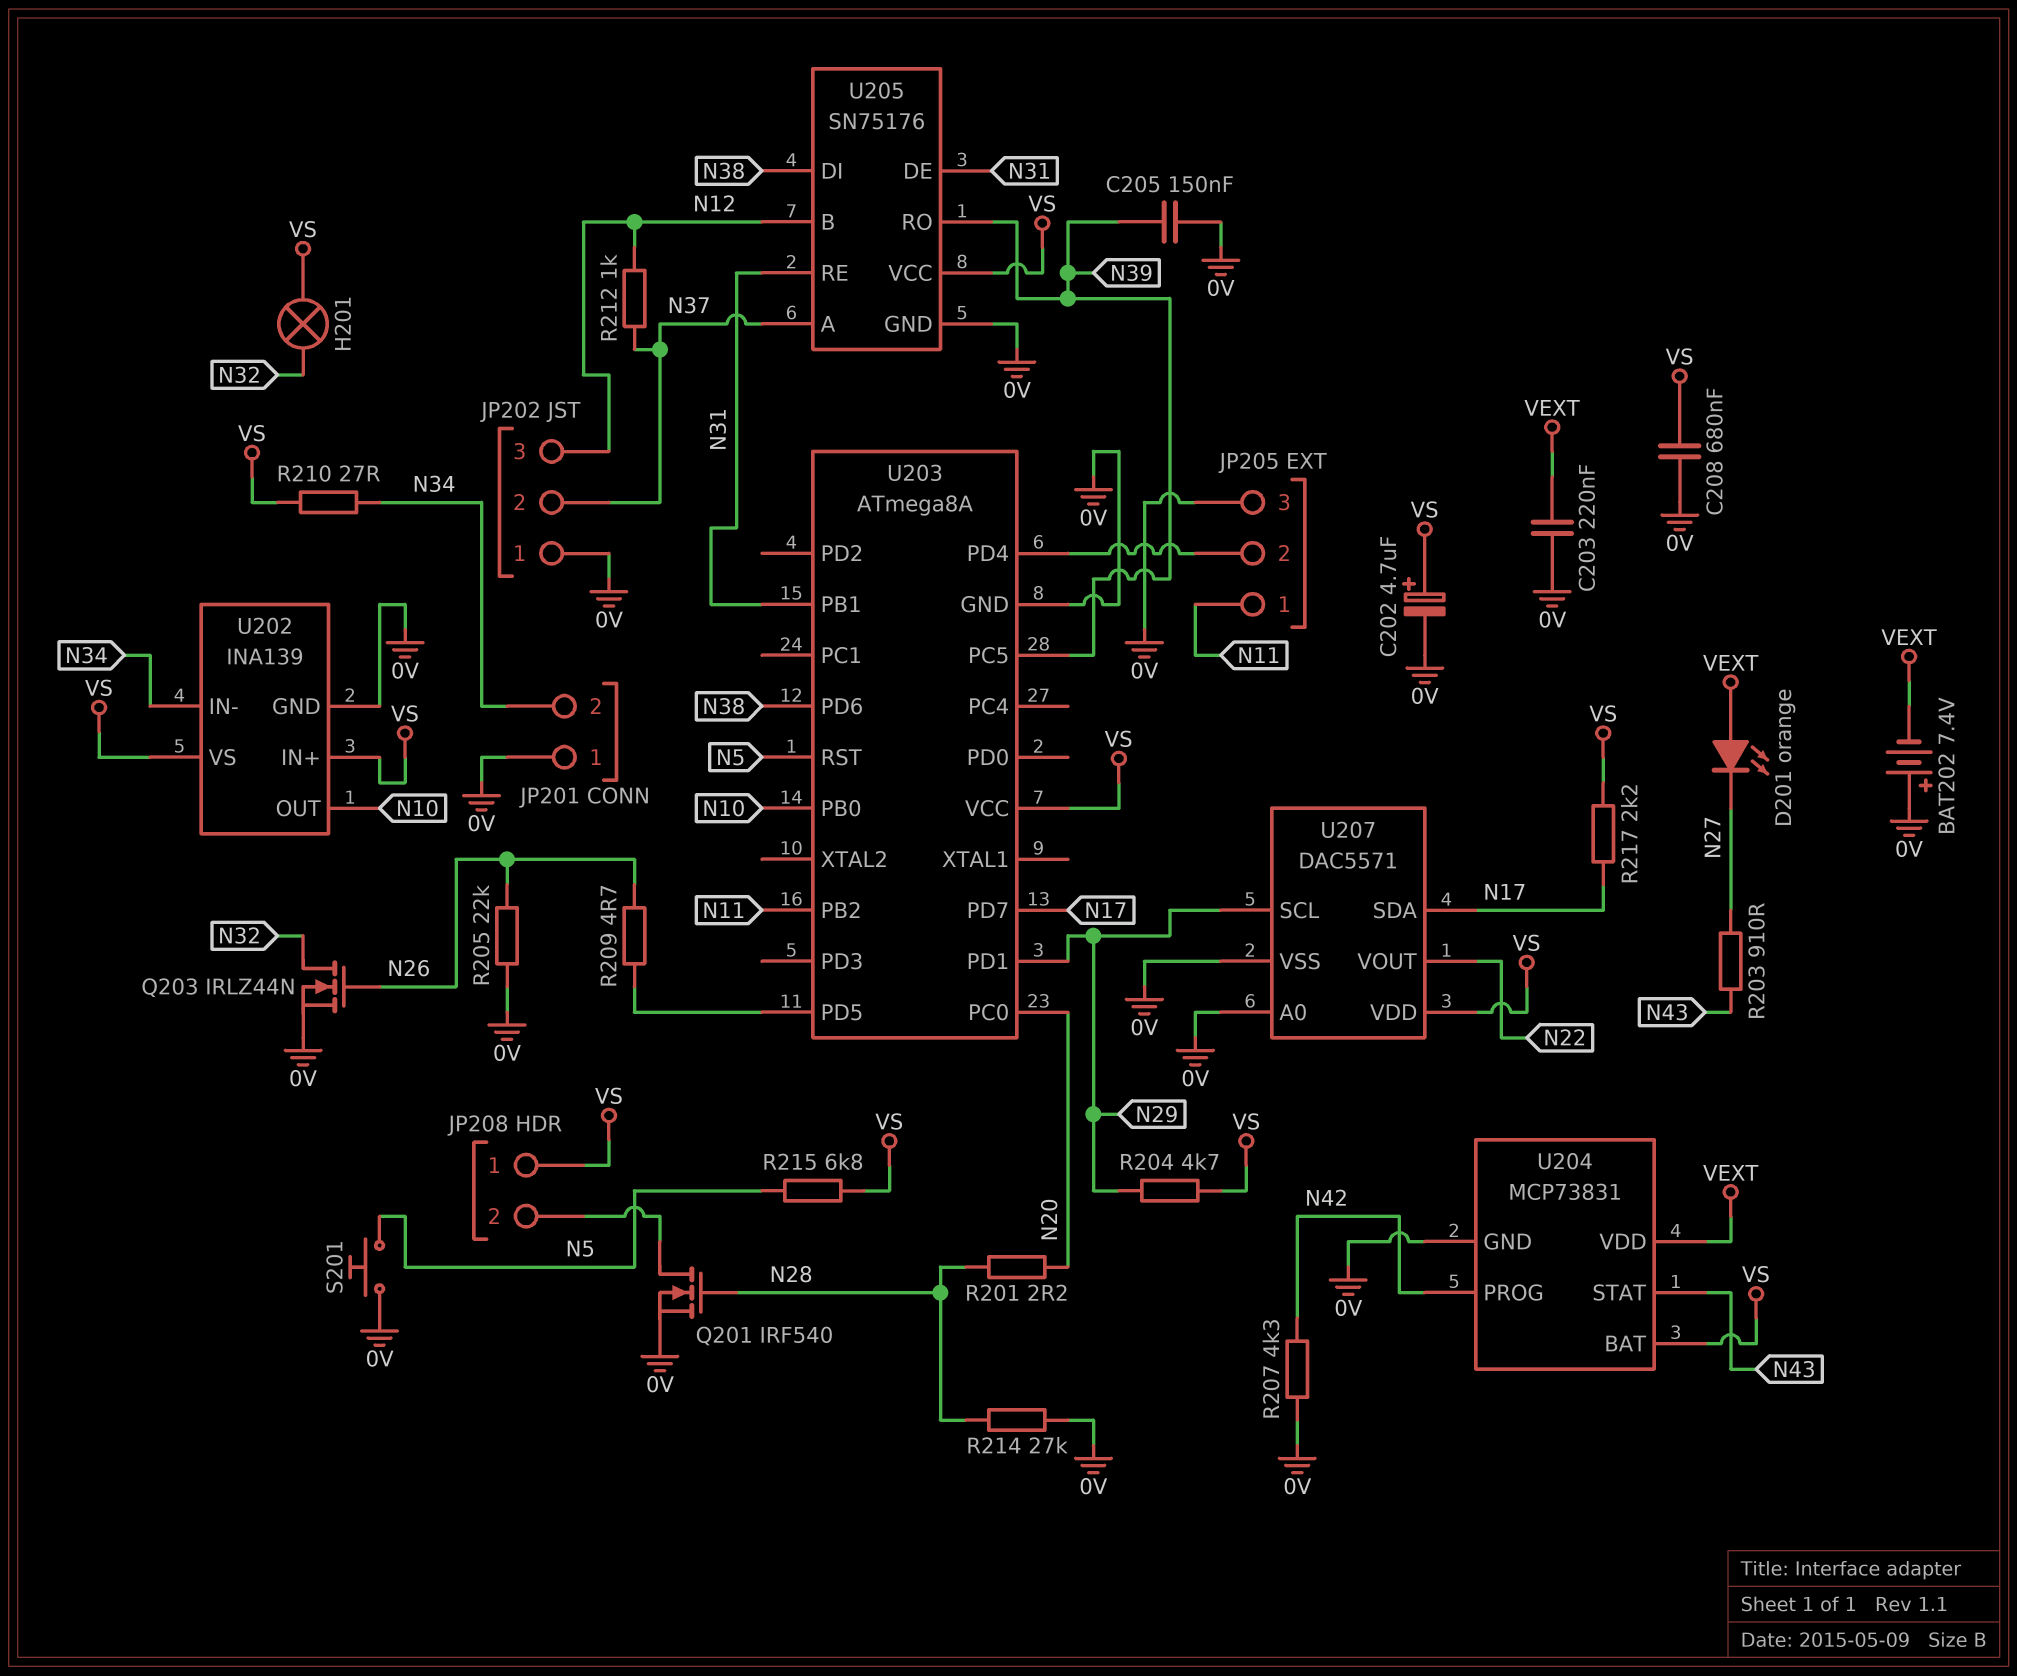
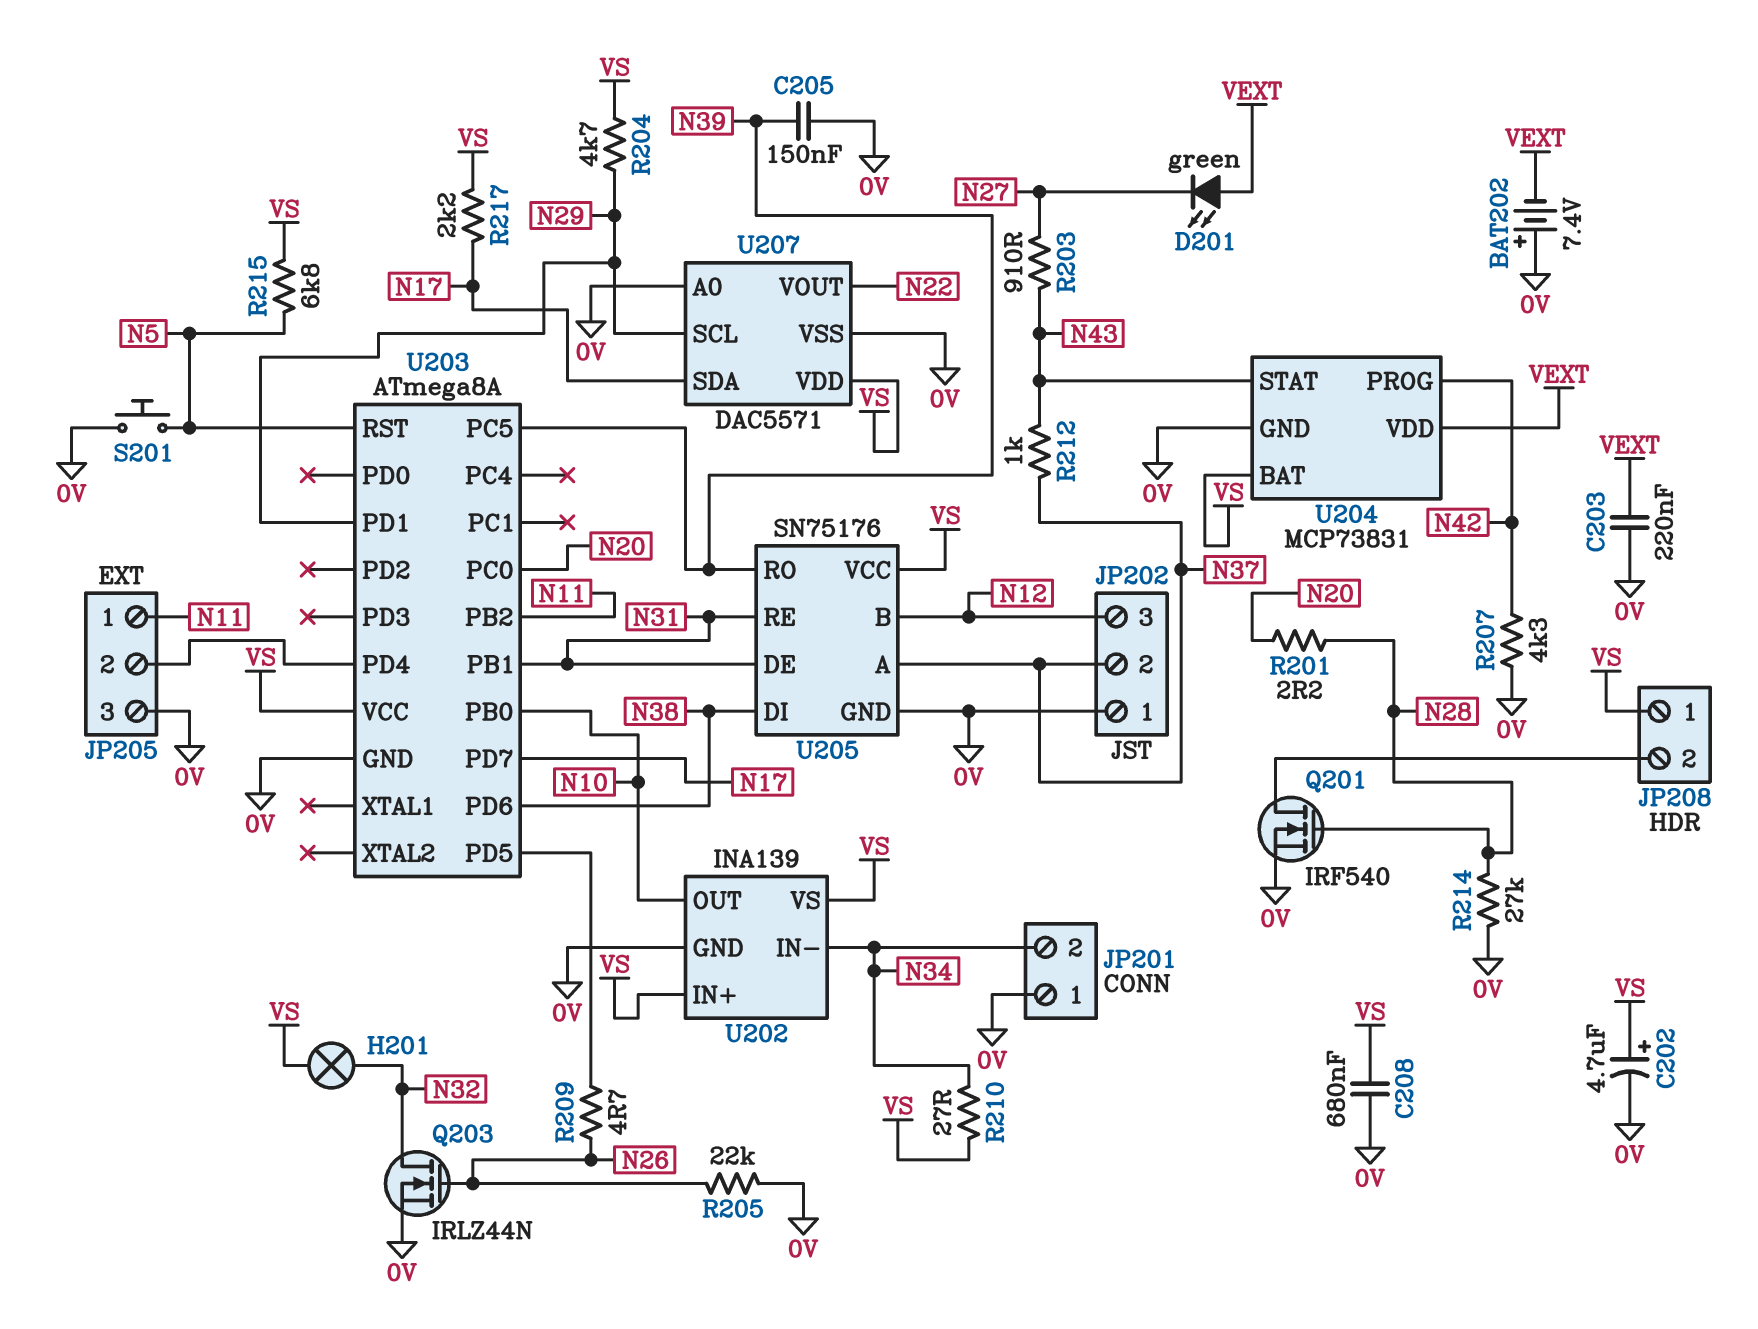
D201: LED orange (A VEXT, K N27) -> LED green (A VEXT, K N27)
R212: 1k (N12, N37) -> 1k (N37, N43)

